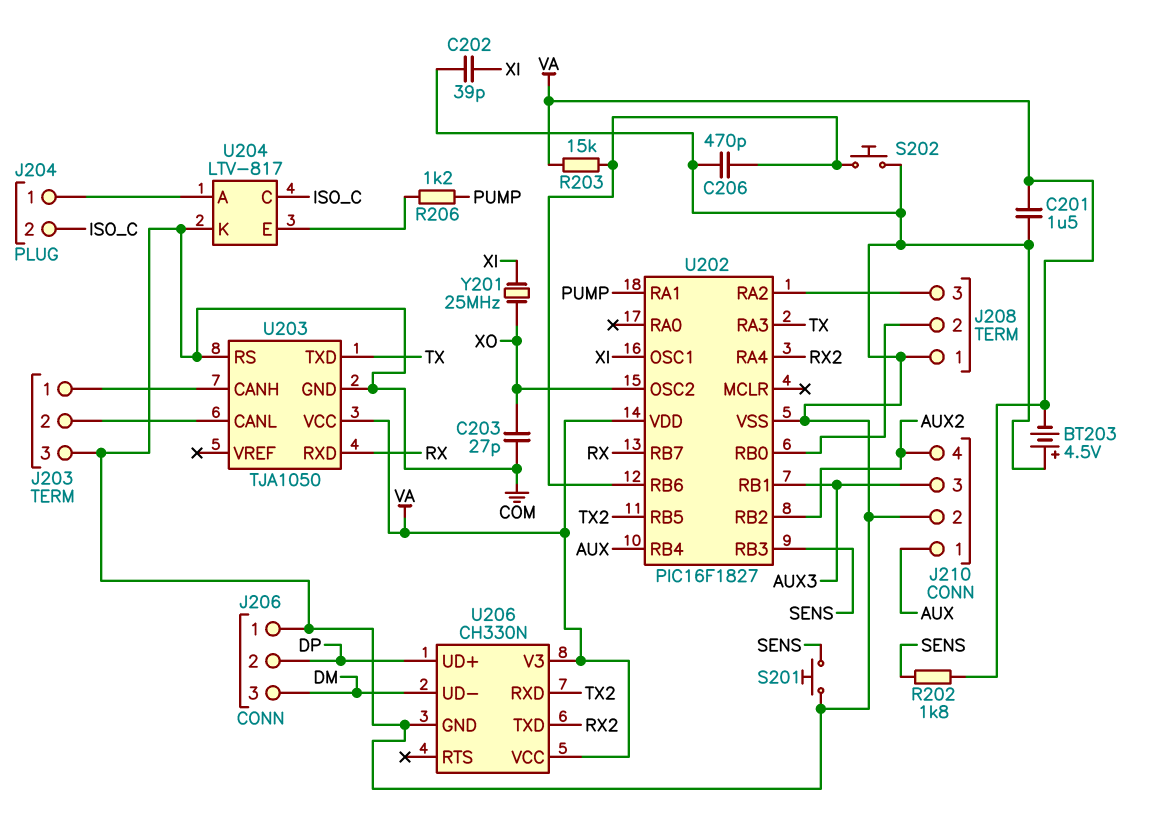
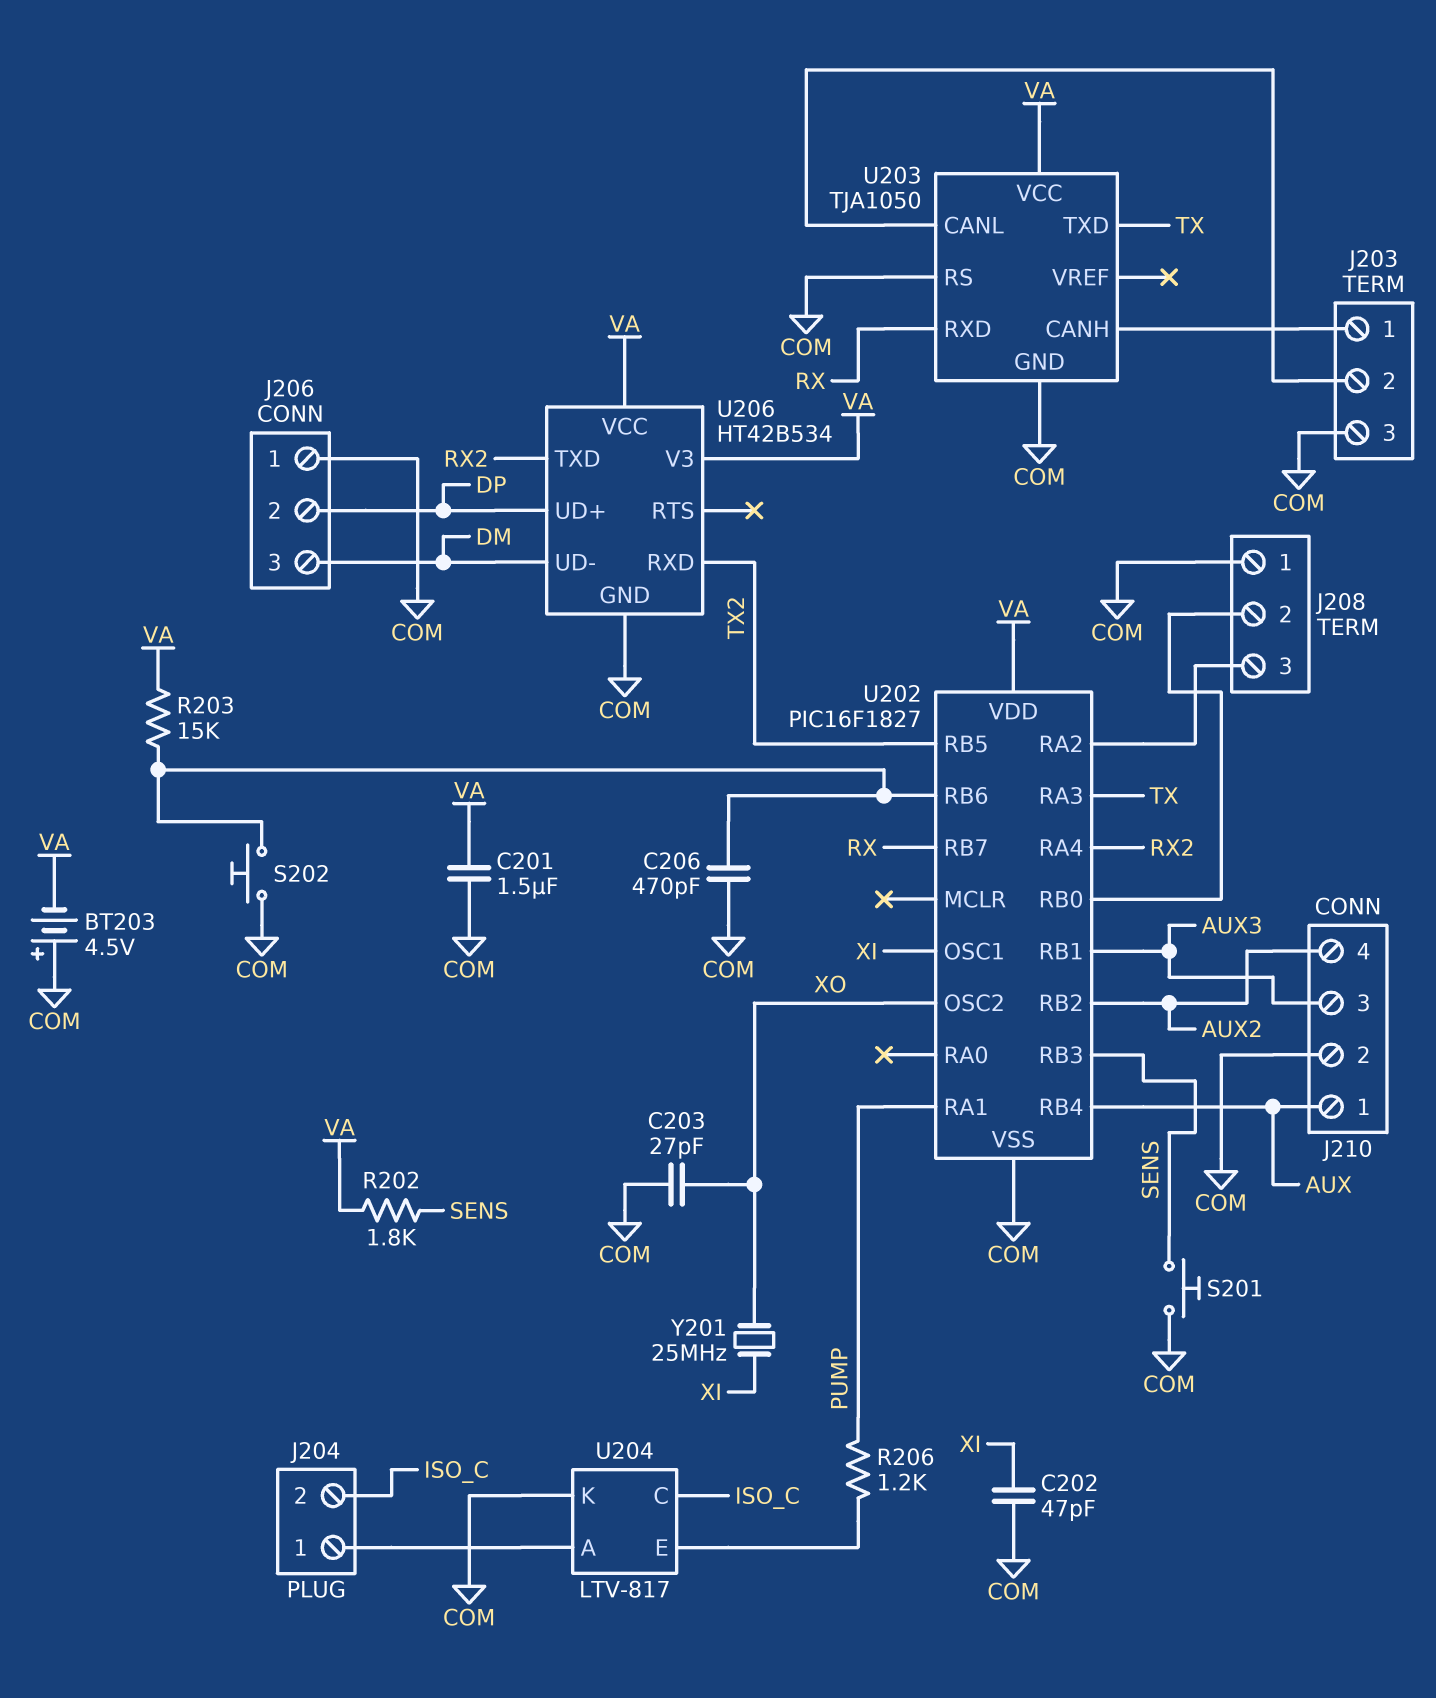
C202: 39pF (COM, XI) -> 47pF (COM, XI)
U206: CH330N -> HT42B534

